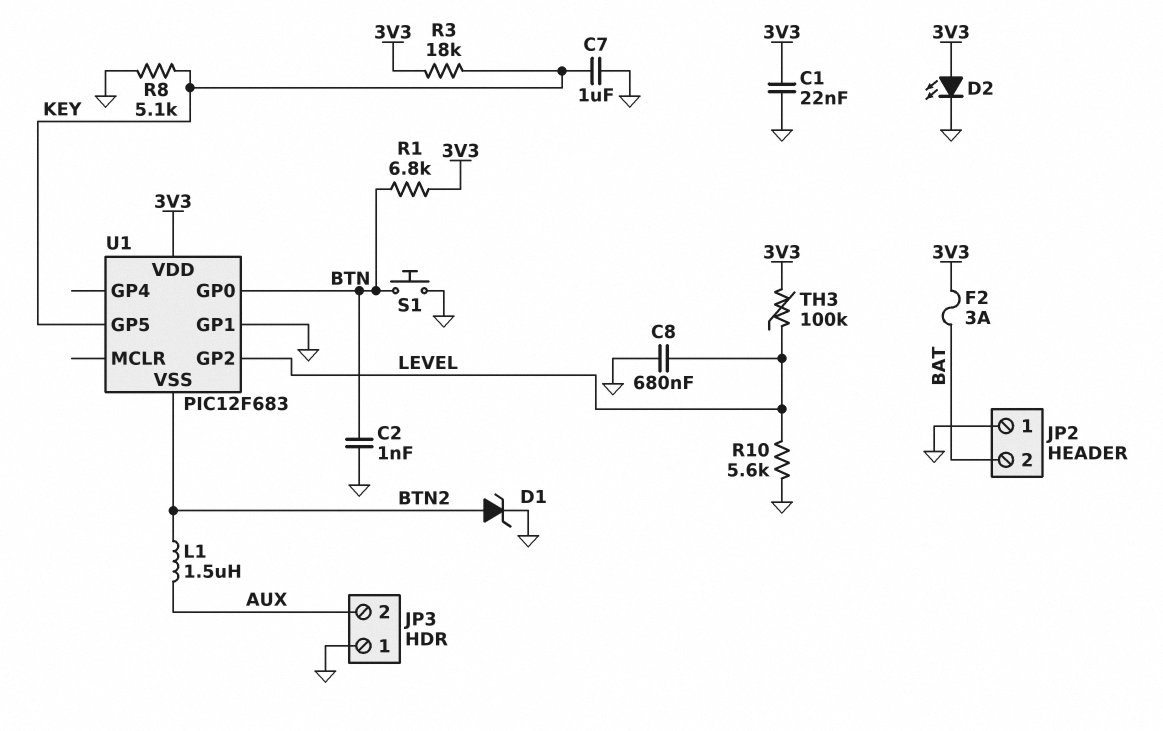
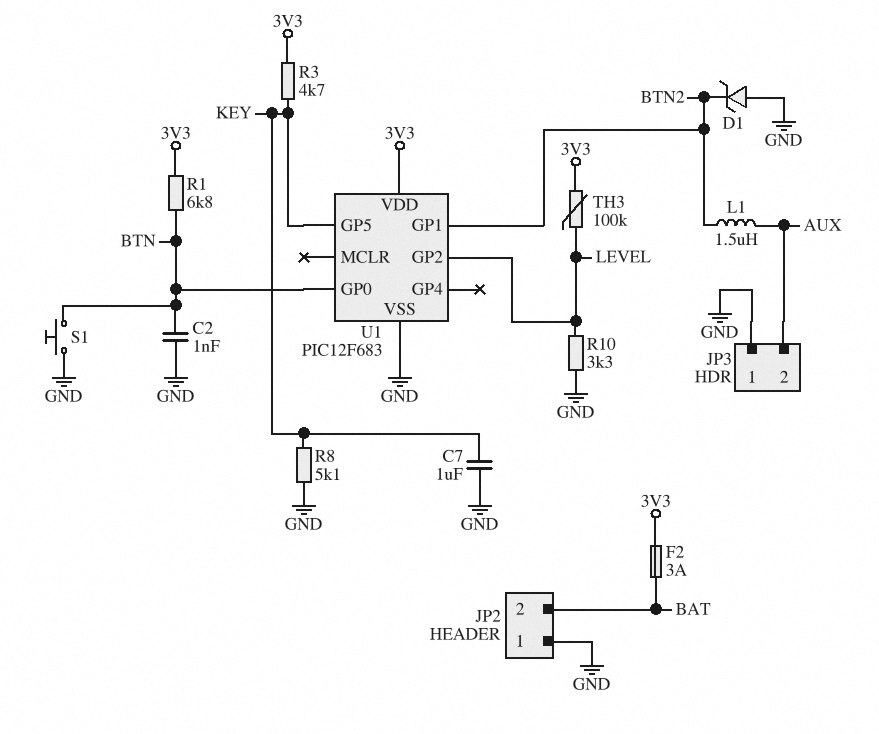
C1: 22nF (3V3, GND) -> none
C8: 680nF (GND, LEVEL) -> none
D1: zener (A BTN2, K GND) -> zener (A GND, K BTN2)
D2: LED (A 3V3, K GND) -> none
R3: 18k (3V3, KEY) -> 4.7k (3V3, KEY)
R10: 5.6k (GND, LEVEL) -> 3.3k (GND, LEVEL)
U1 pin GP1: GND -> BTN2
U1 pin VSS: BTN2 -> GND

